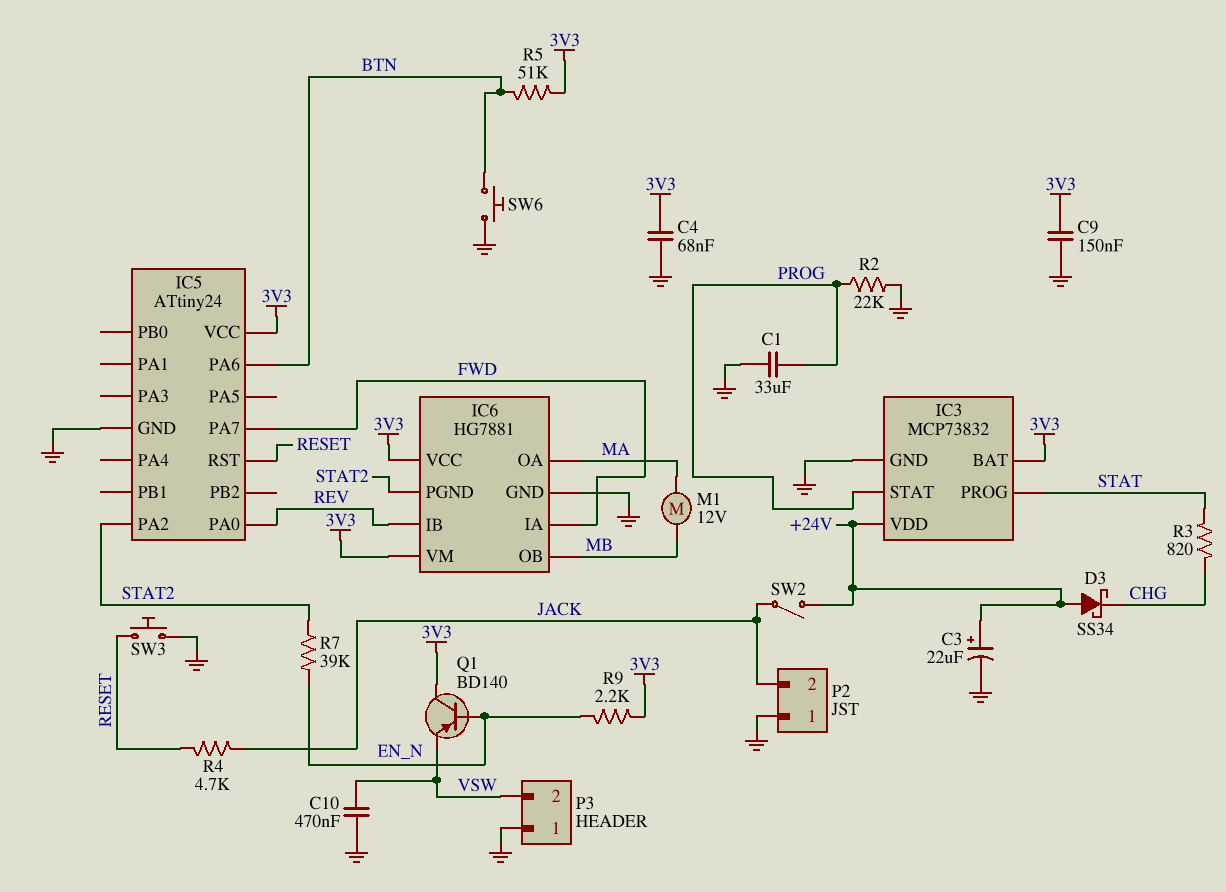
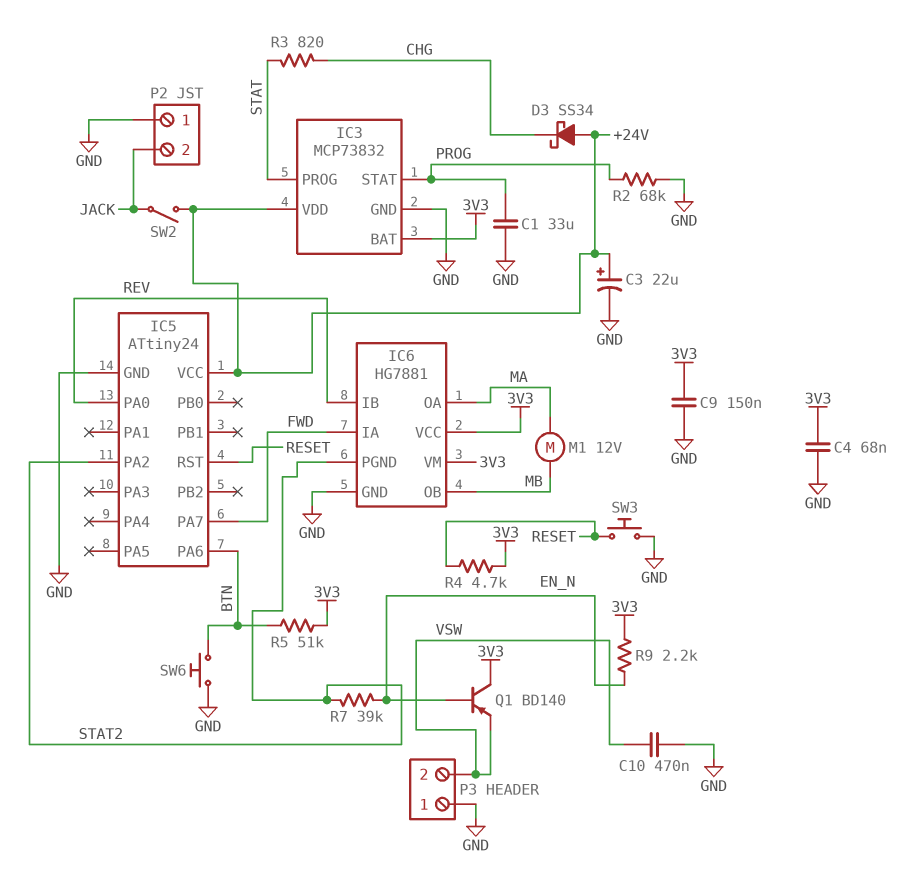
IC5 pin VCC: 3V3 -> +24V
R2: 22k (GND, PROG) -> 68k (GND, PROG)
R4: 4.7k (JACK, RESET) -> 4.7k (3V3, RESET)

